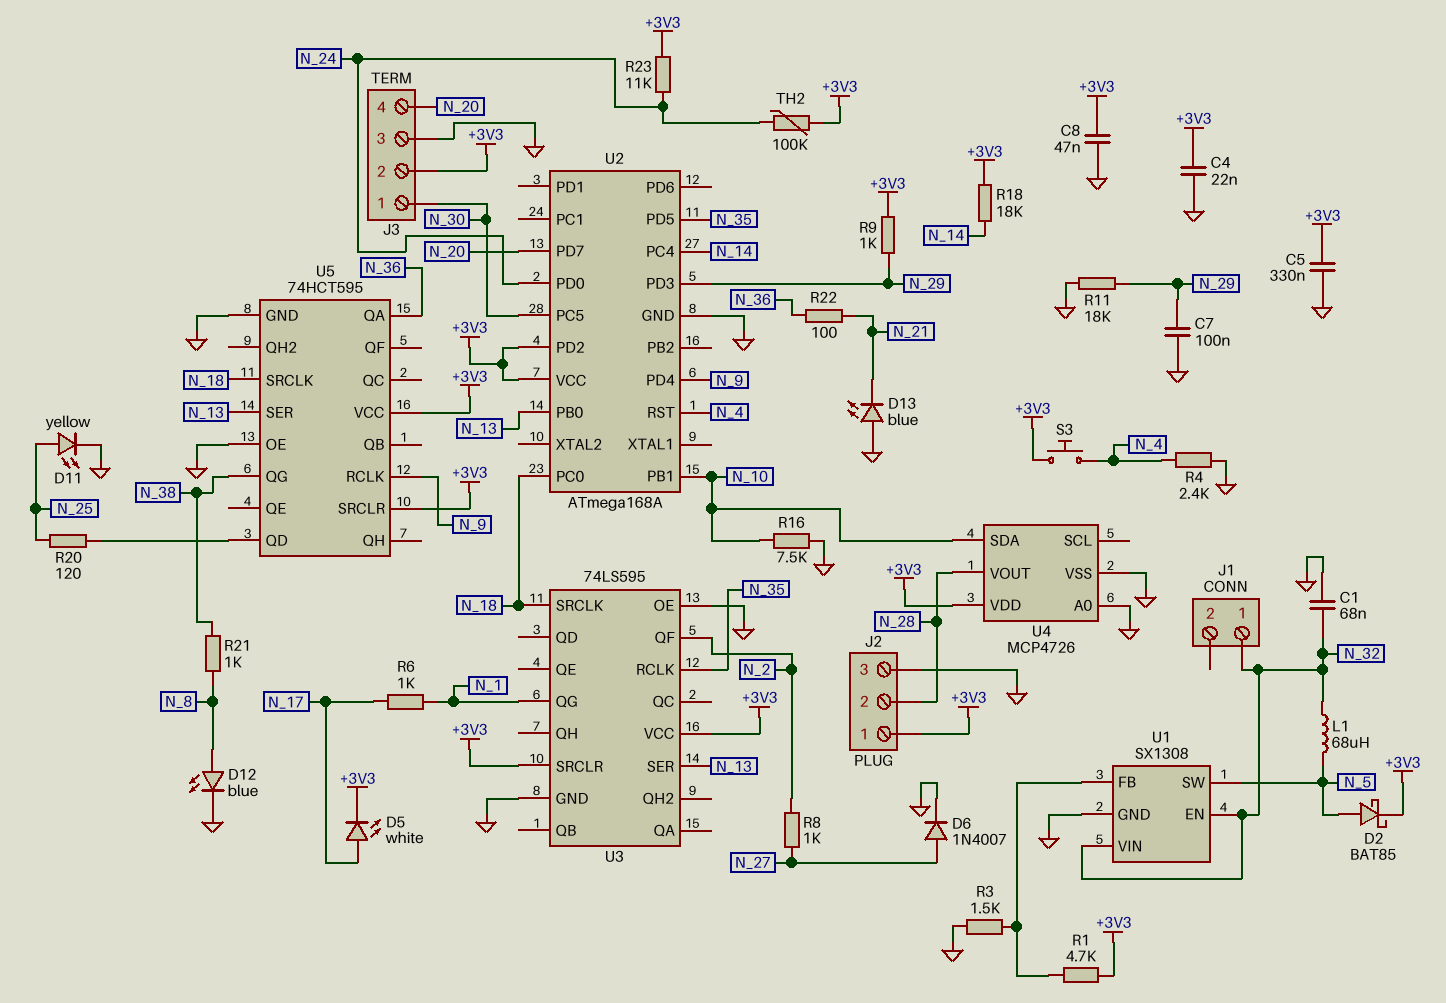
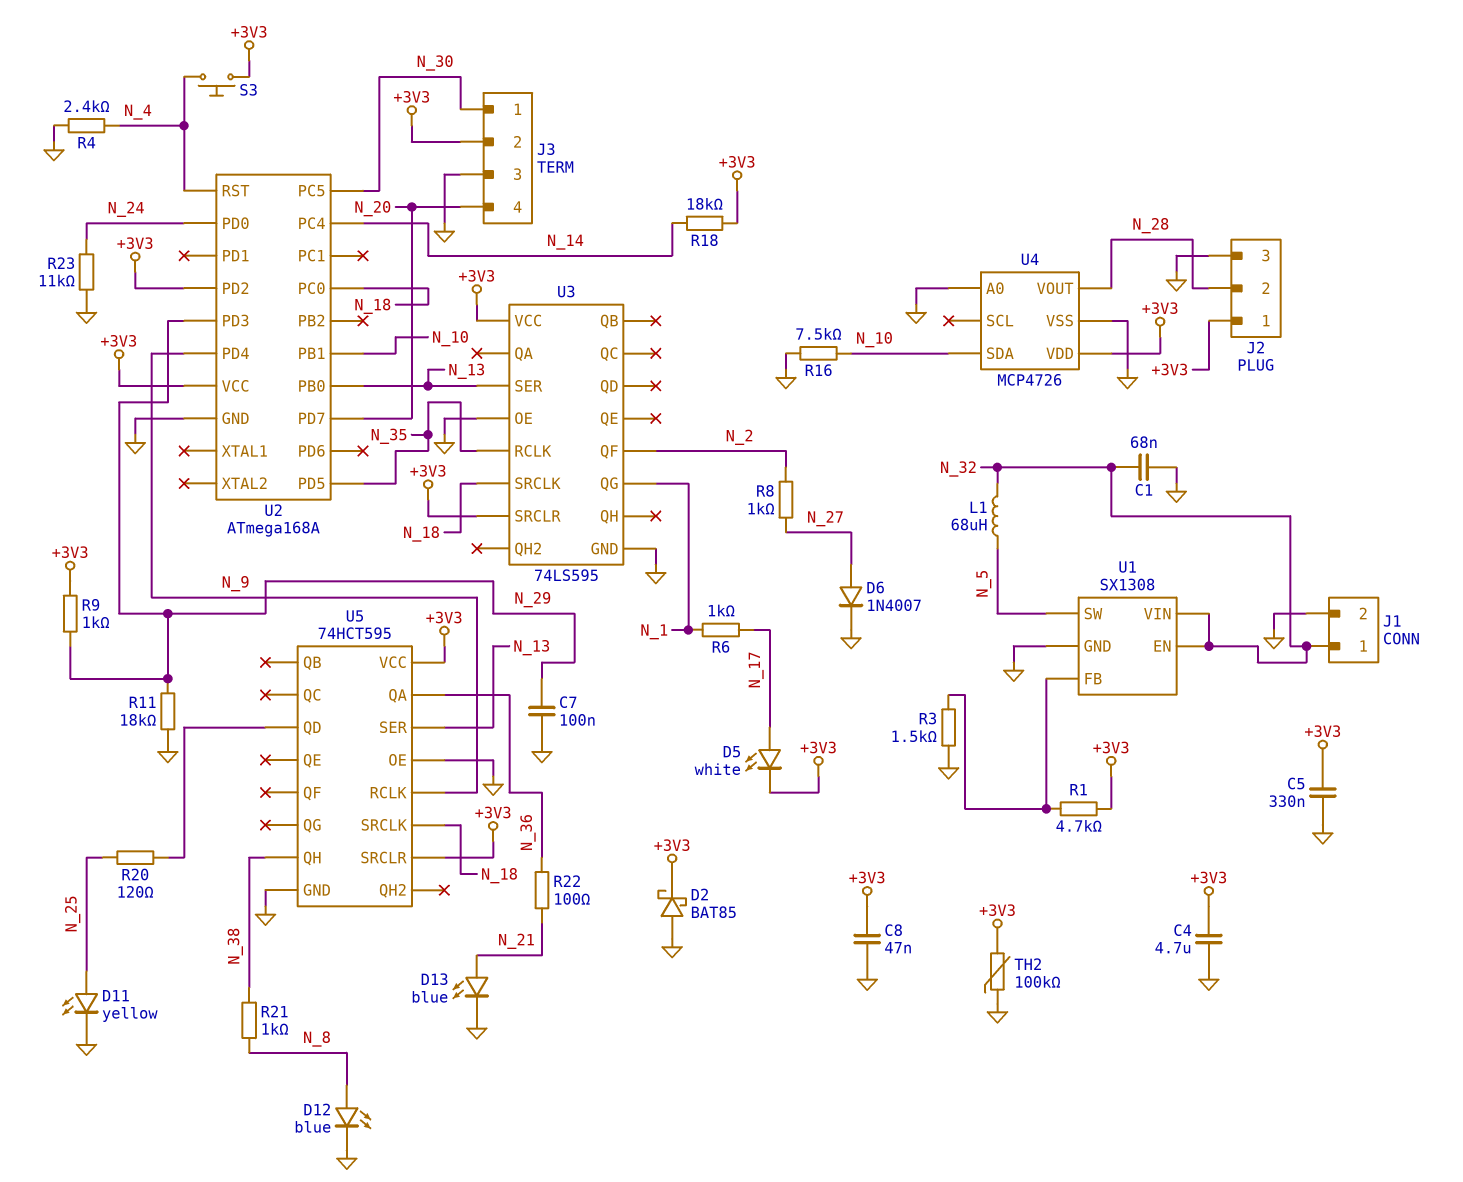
C4: 22nF (+3V3, GND) -> 4.7uF (+3V3, GND)
D2: schottky BAT85 (A N_5, K +3V3) -> schottky BAT85 (A GND, K +3V3)
D13: LED blue (A GND, K N_21) -> LED blue (A N_21, K GND)
J1 pin 2: none -> GND
R23: 11k (+3V3, N_24) -> 11k (GND, N_24)
TH2: 100k (+3V3, N_24) -> 100k (+3V3, GND)
U5 pin QG: N_38 -> none
U5 pin QH: none -> N_38

